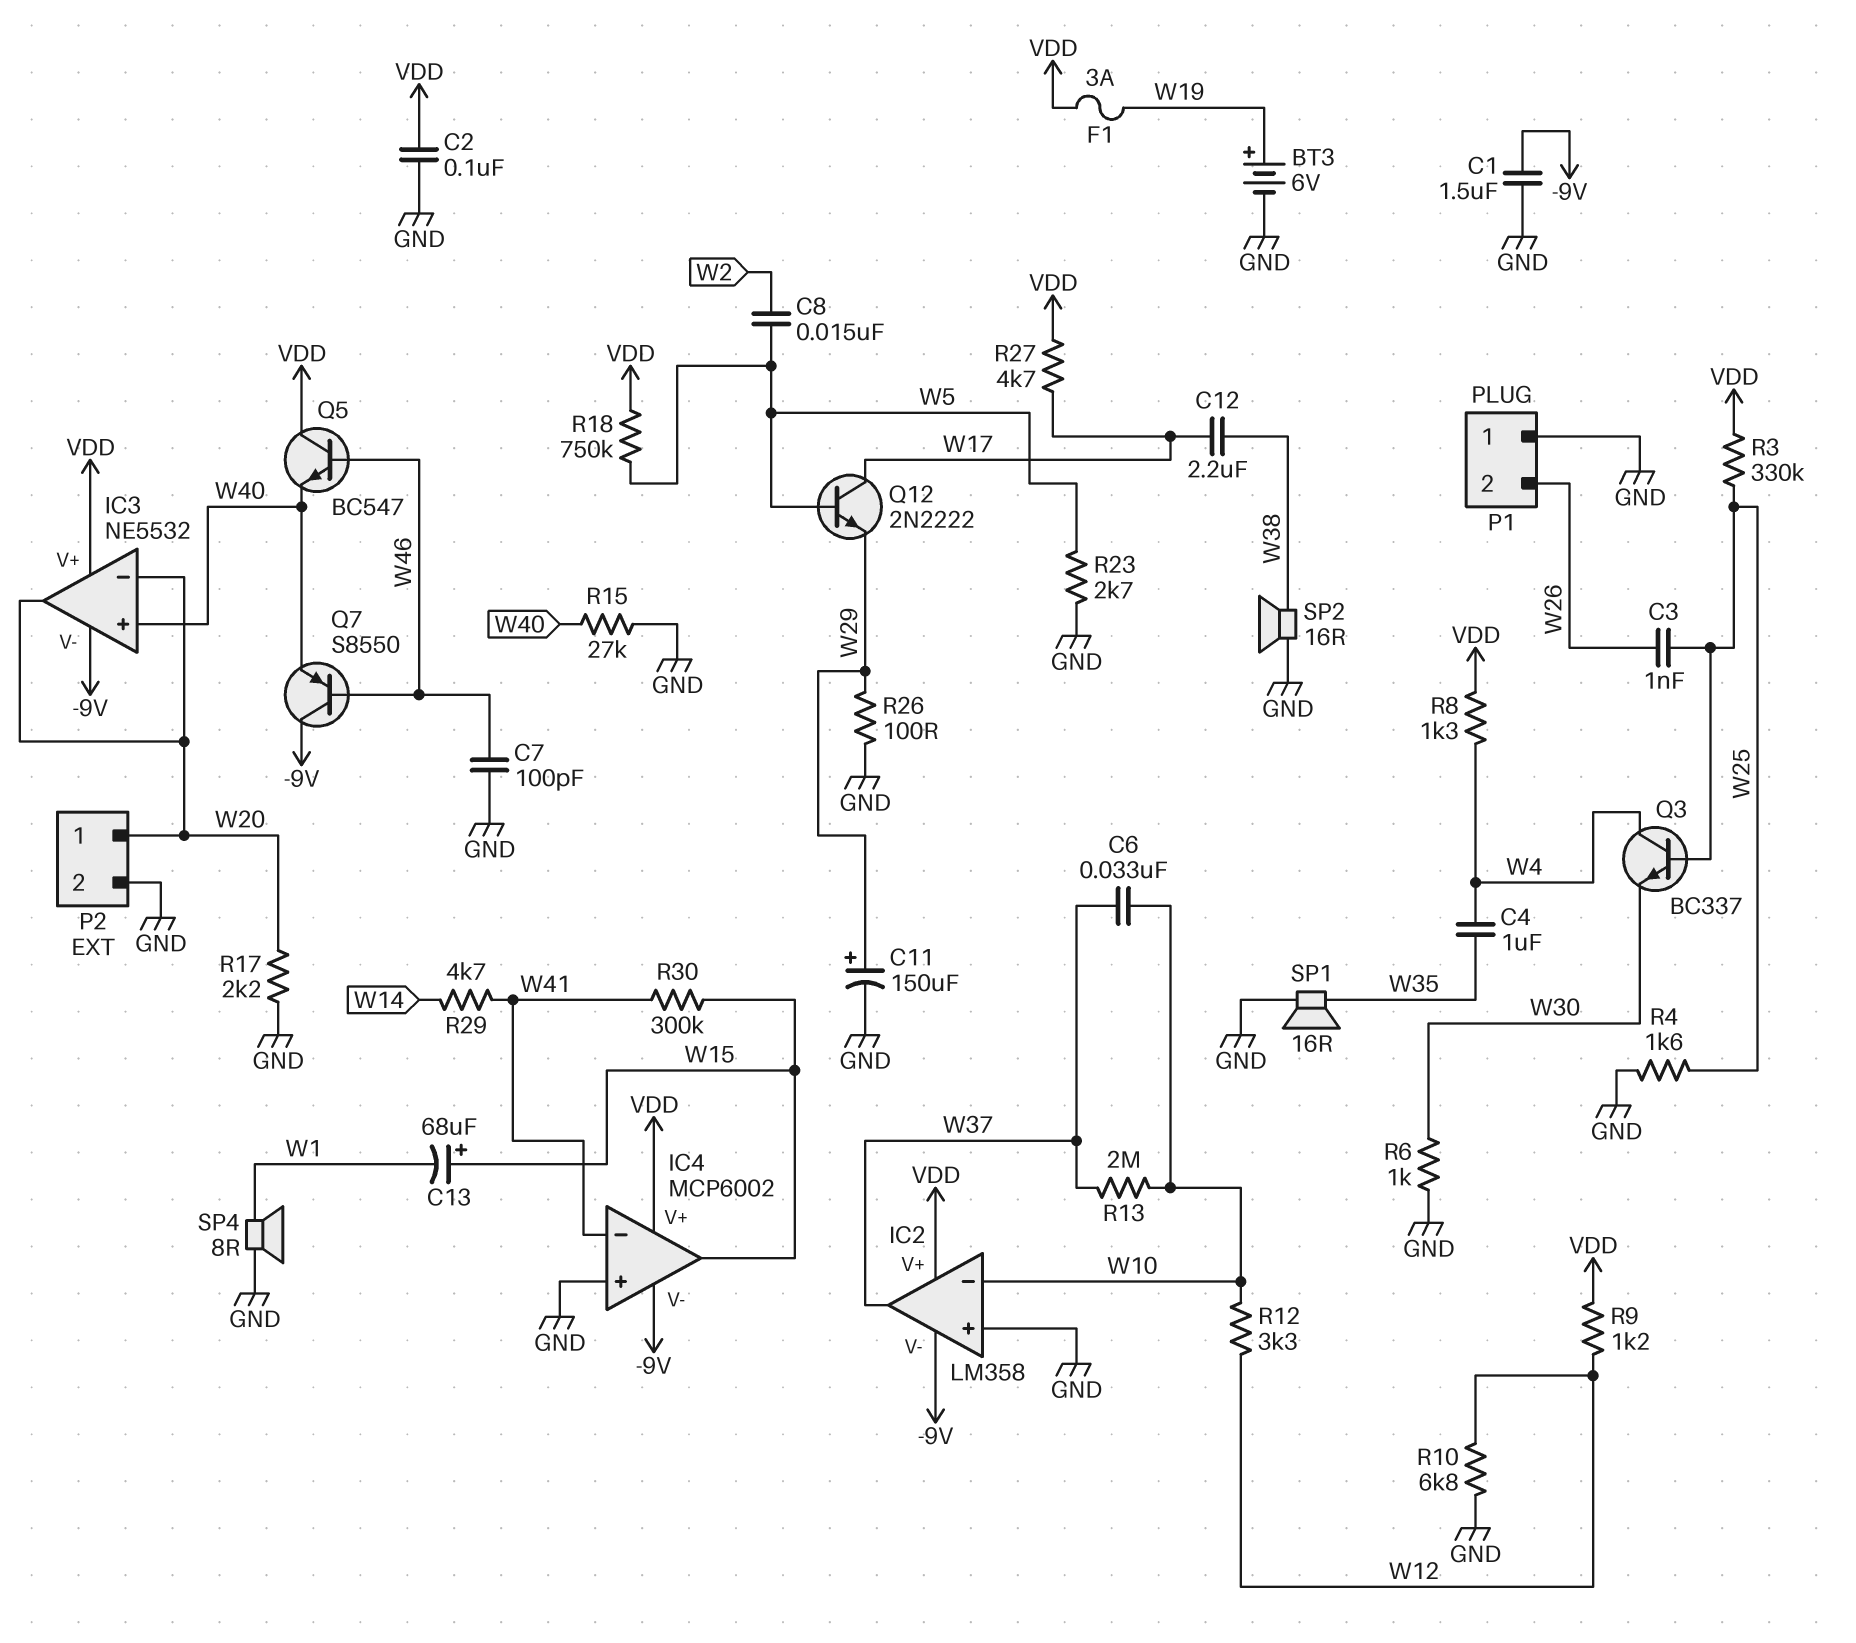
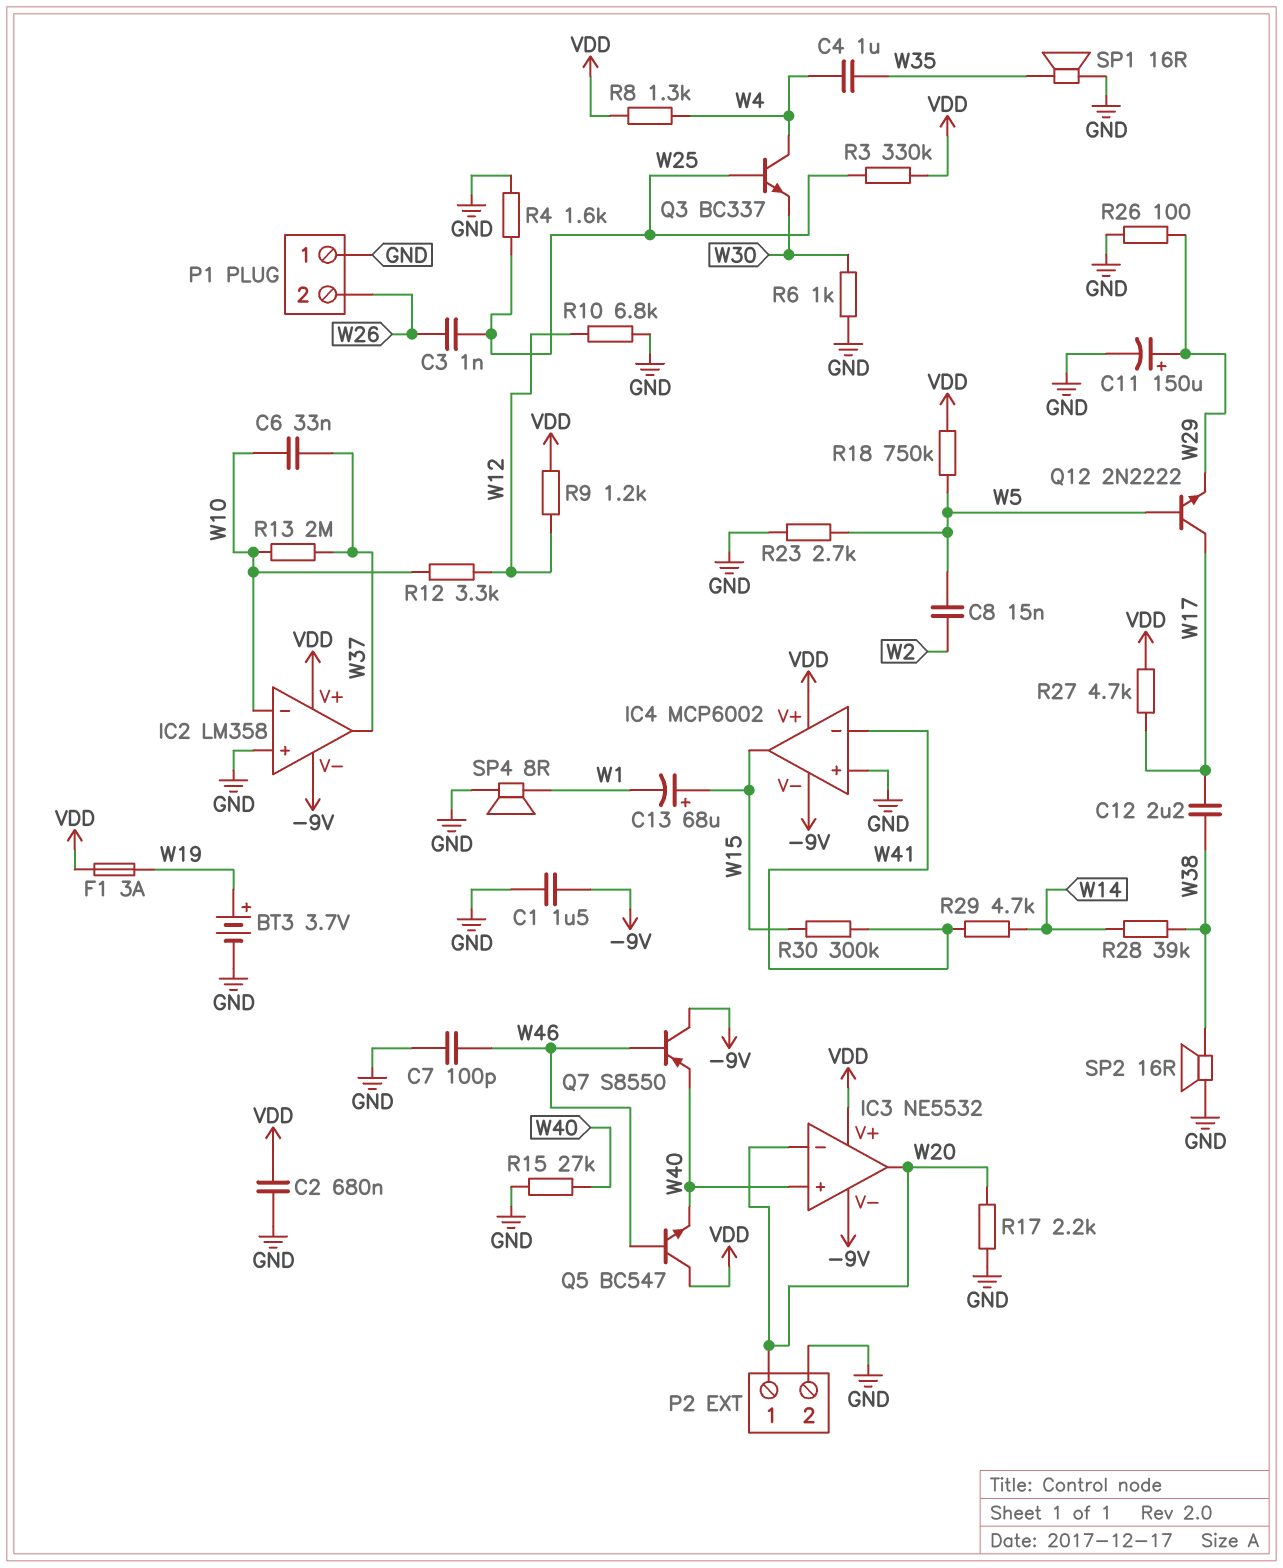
BT3: 6V (plus W19, minus GND) -> 3.7V (plus W19, minus GND)
C2: 100nF (GND, VDD) -> 680nF (GND, VDD)
R28: none -> 39k (W14, W38)

